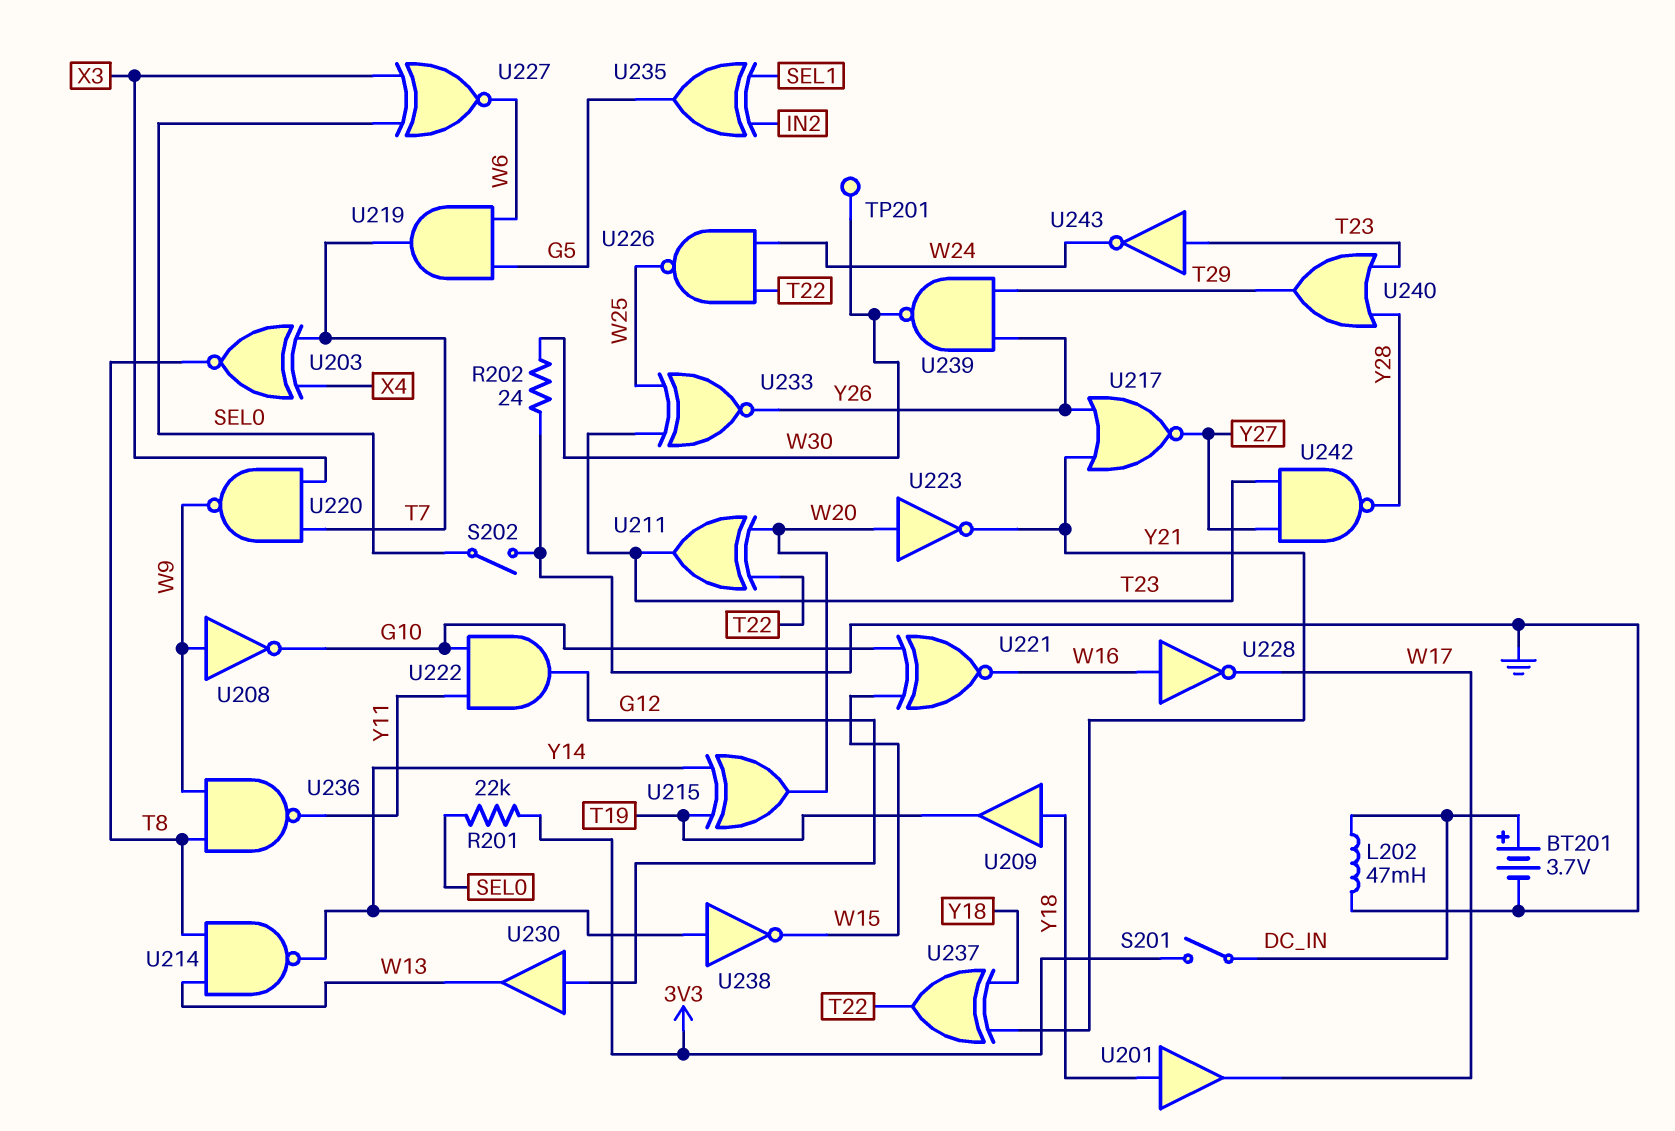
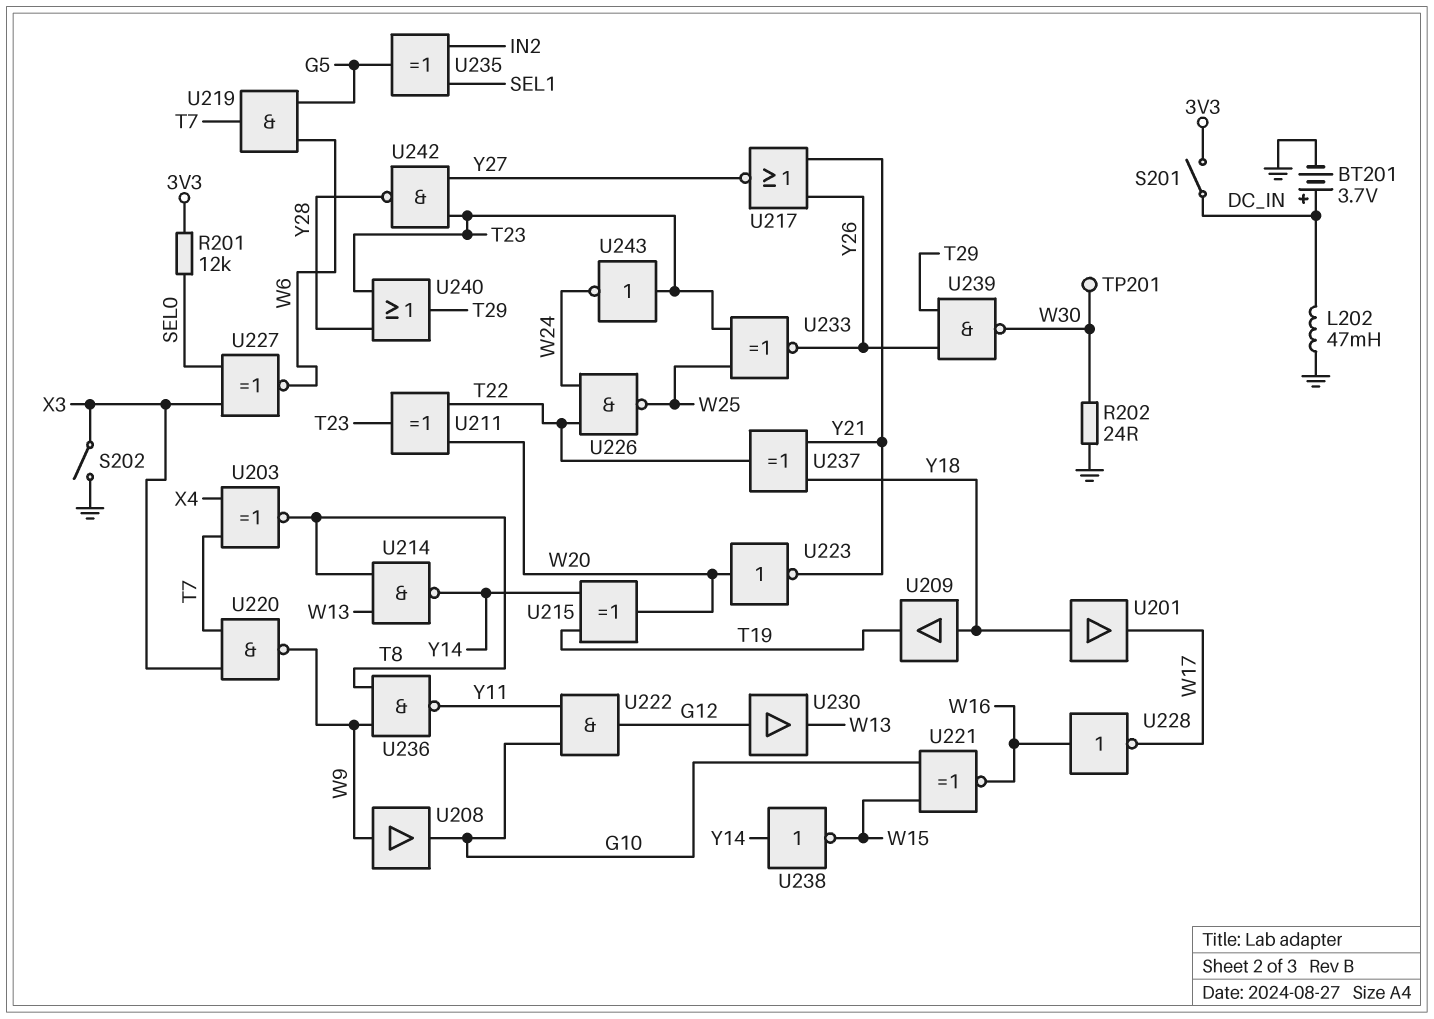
R201: 22k (3V3, SEL0) -> 12k (3V3, SEL0)
S202: switch (GND, SEL0) -> switch (GND, X3)
U208: NOT (in W9, out G10) -> buffer (in W9, out G10)

